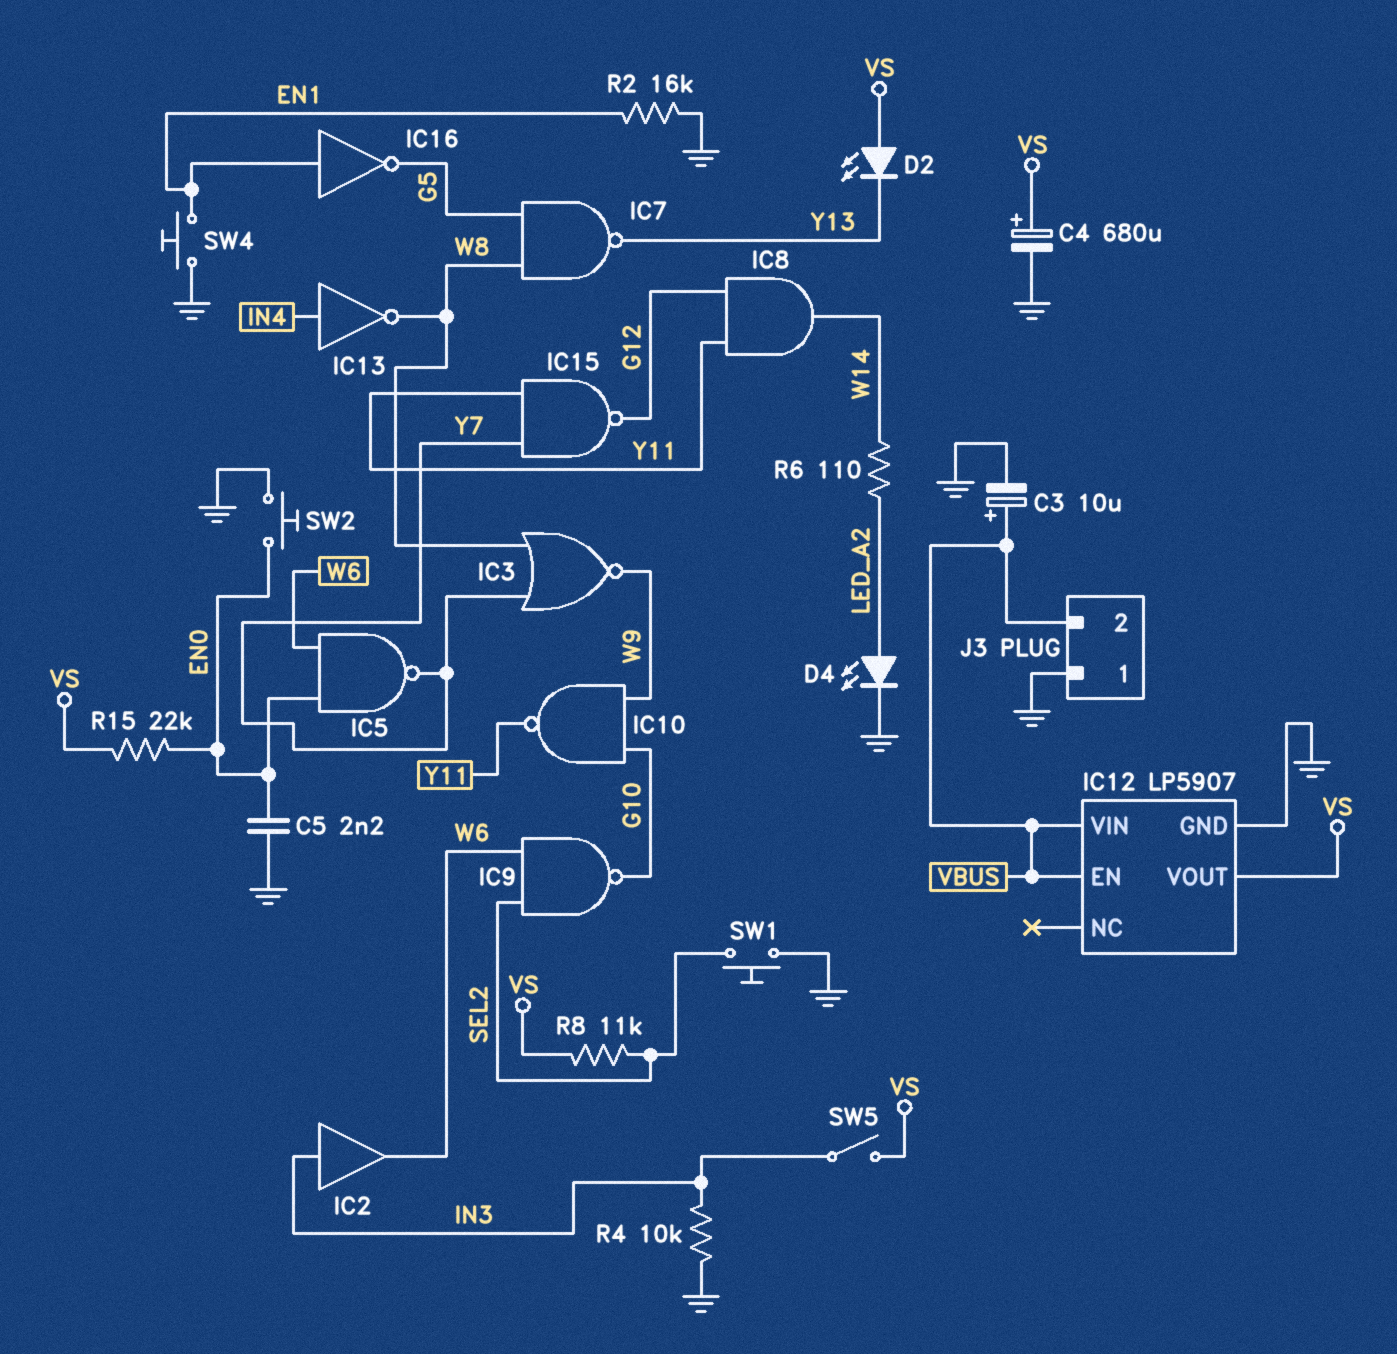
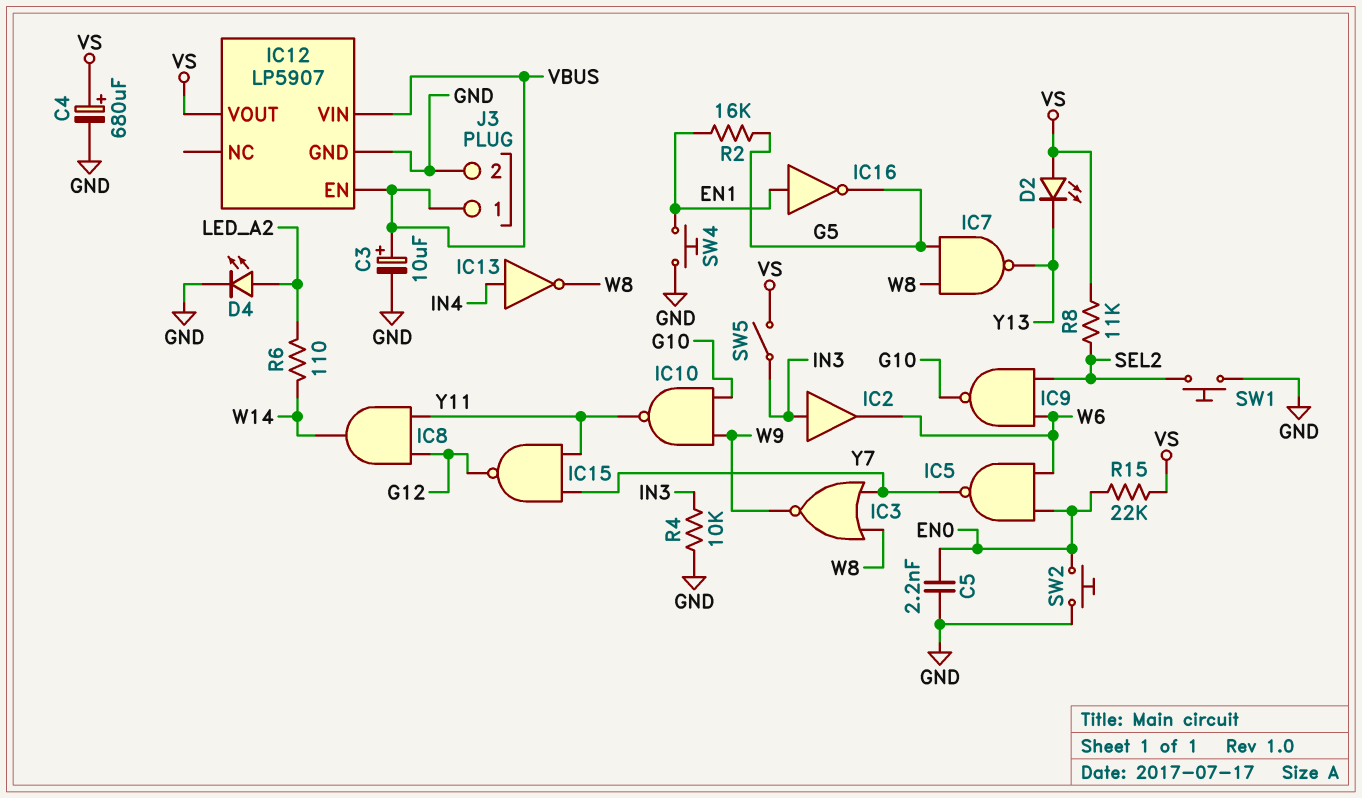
J3 pin 1: GND -> VBUS
J3 pin 2: VBUS -> GND
R2: 16k (EN1, GND) -> 16k (EN1, G5)

